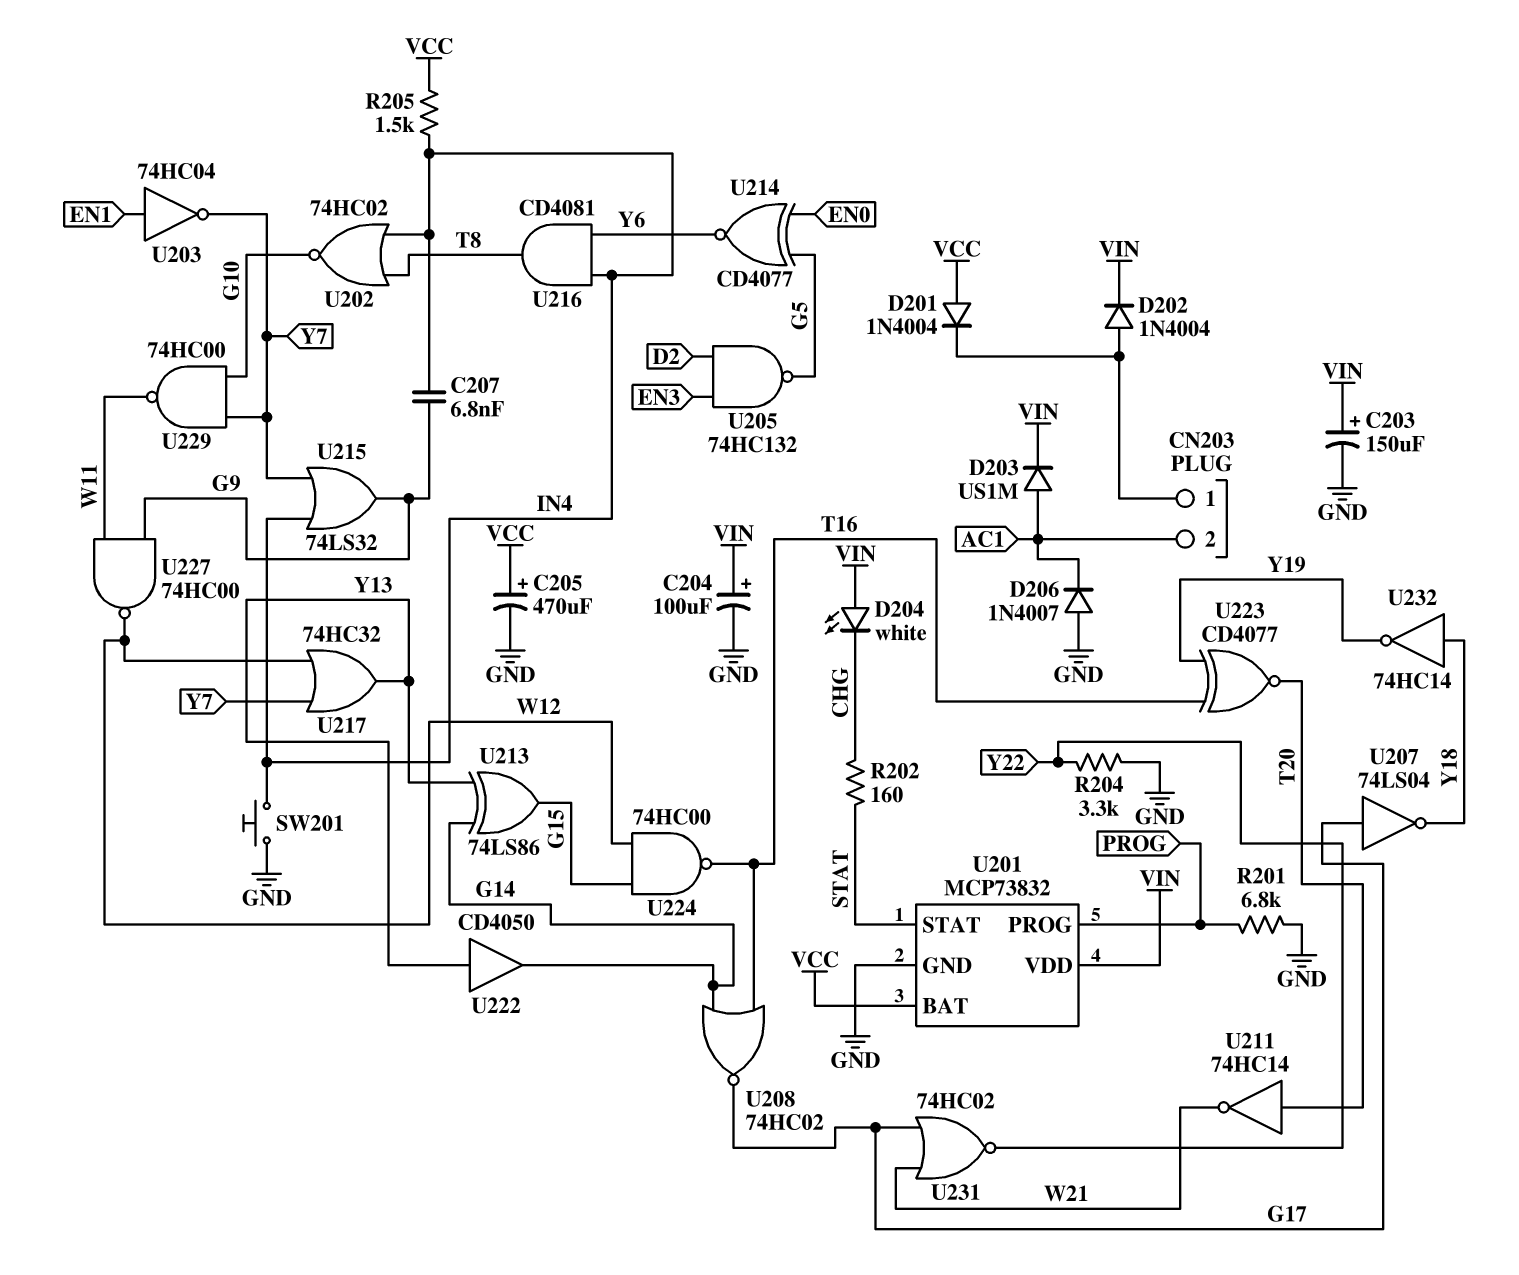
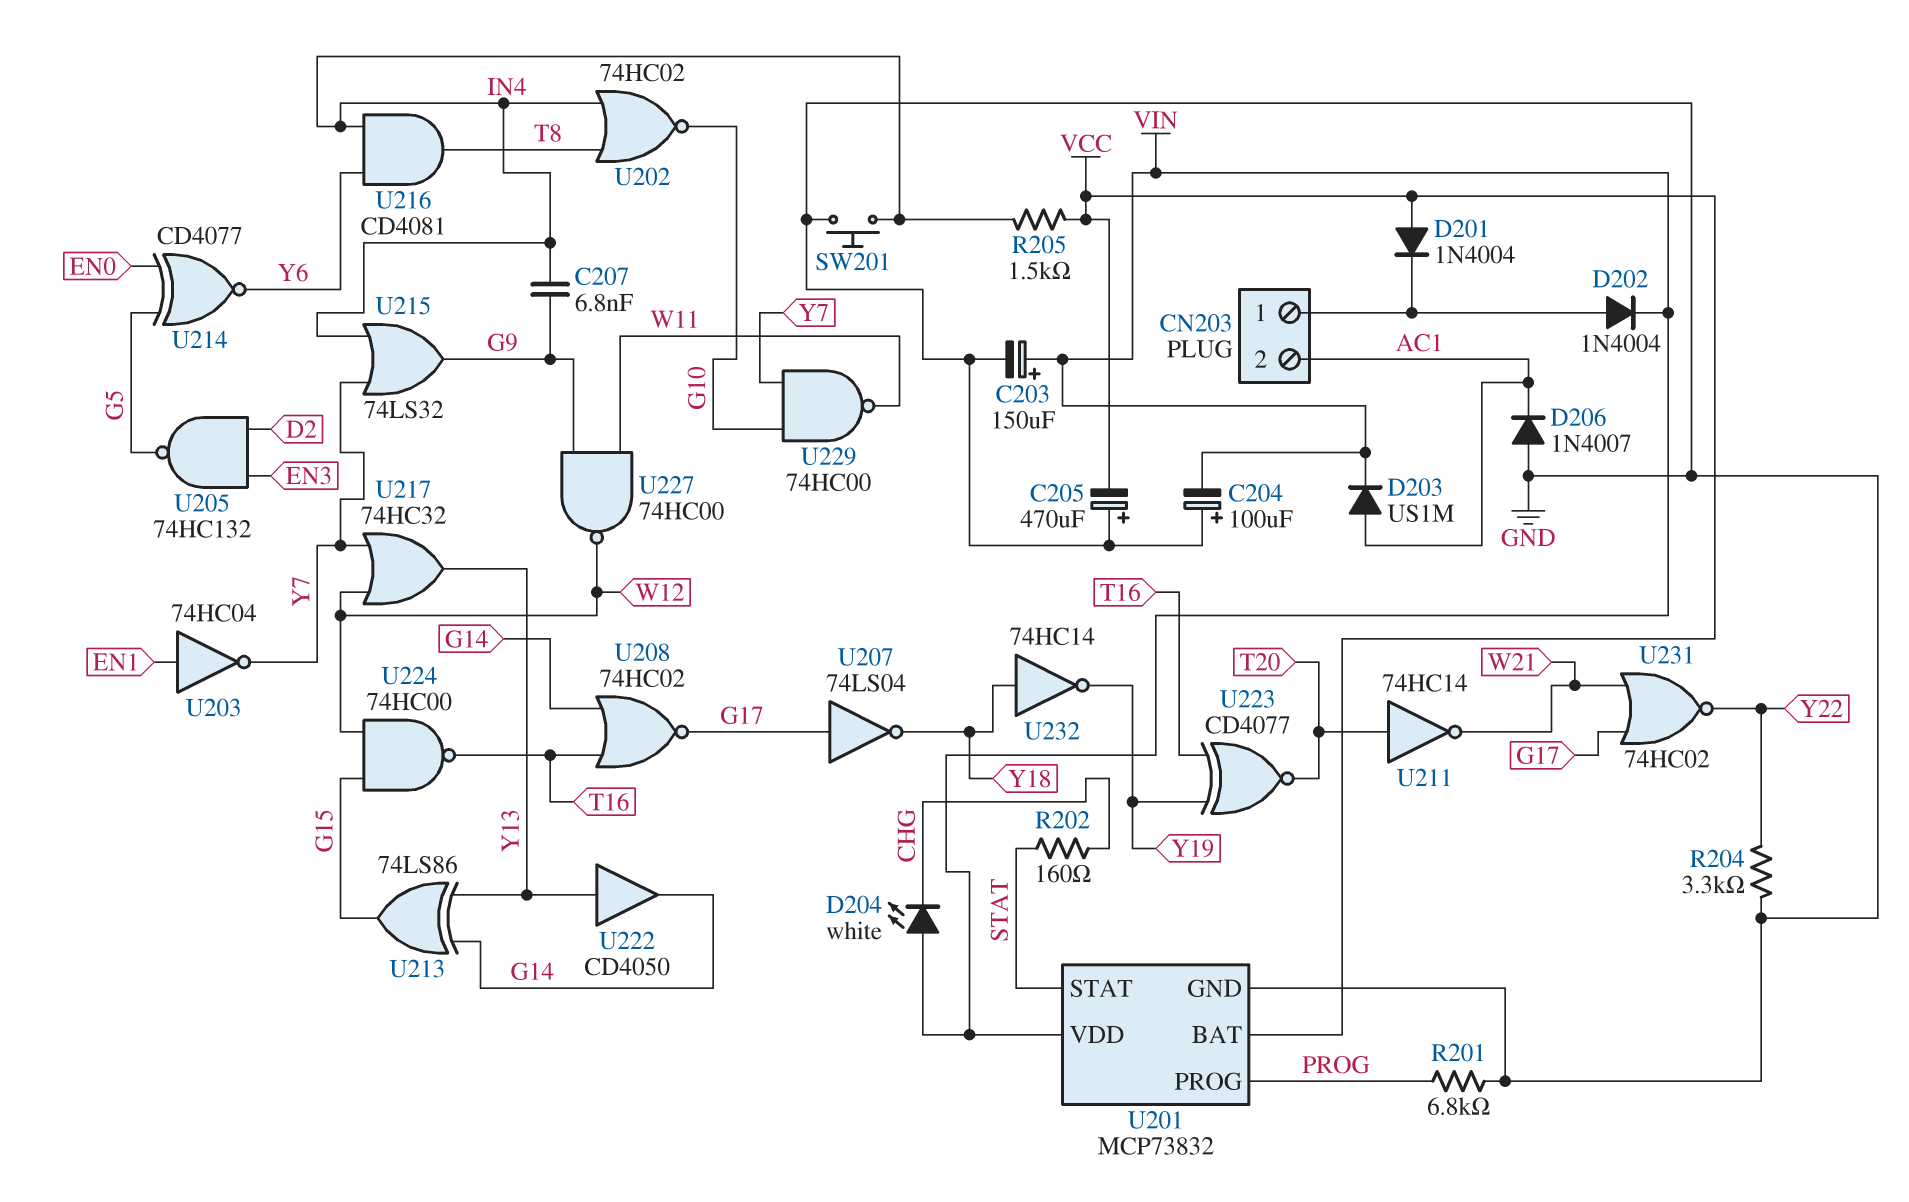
C204: 100uF (plus VIN, minus GND) -> 100uF (plus GND, minus VIN)
C205: 470uF (plus VCC, minus GND) -> 470uF (plus GND, minus VCC)

